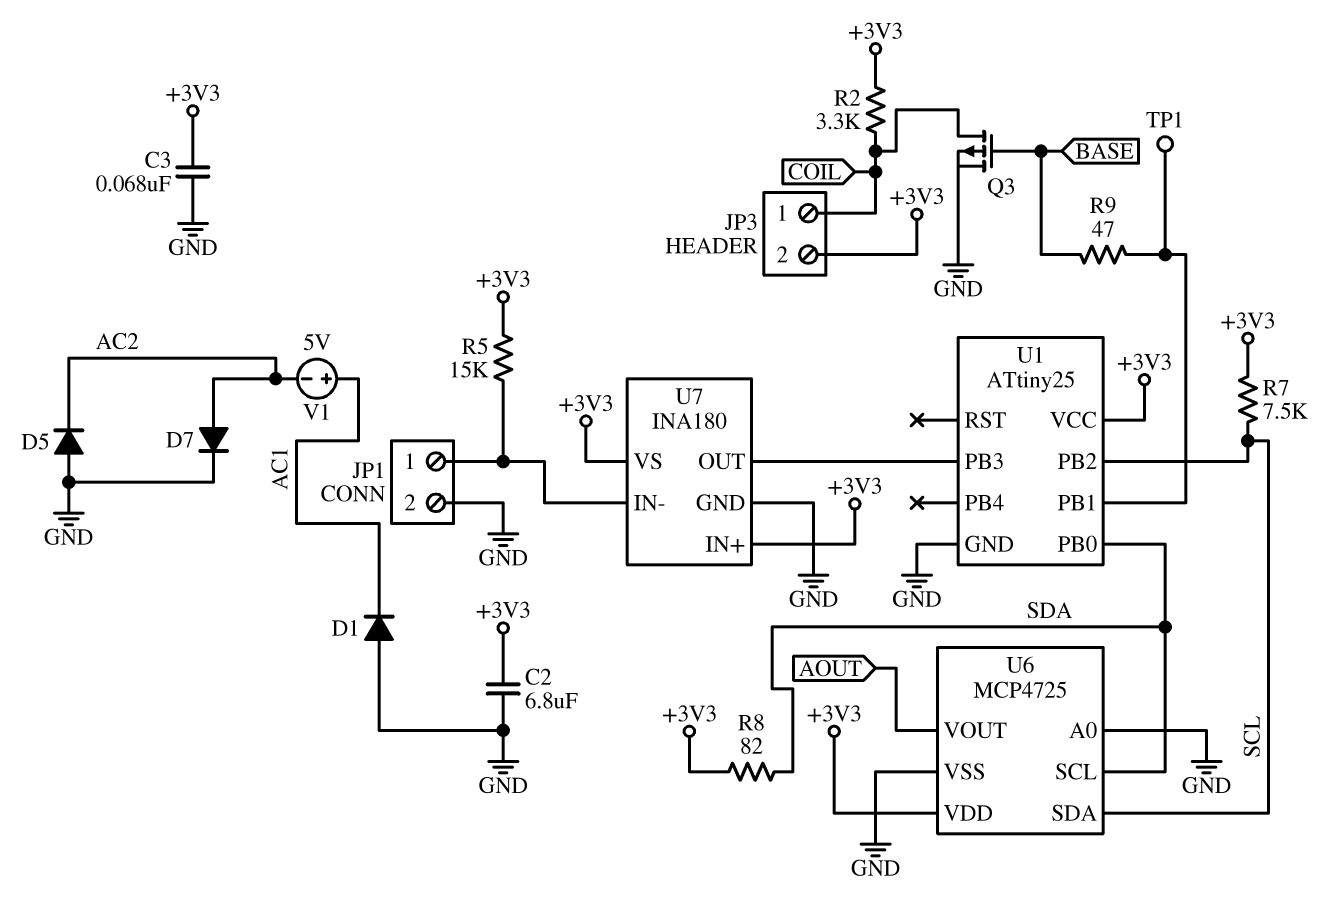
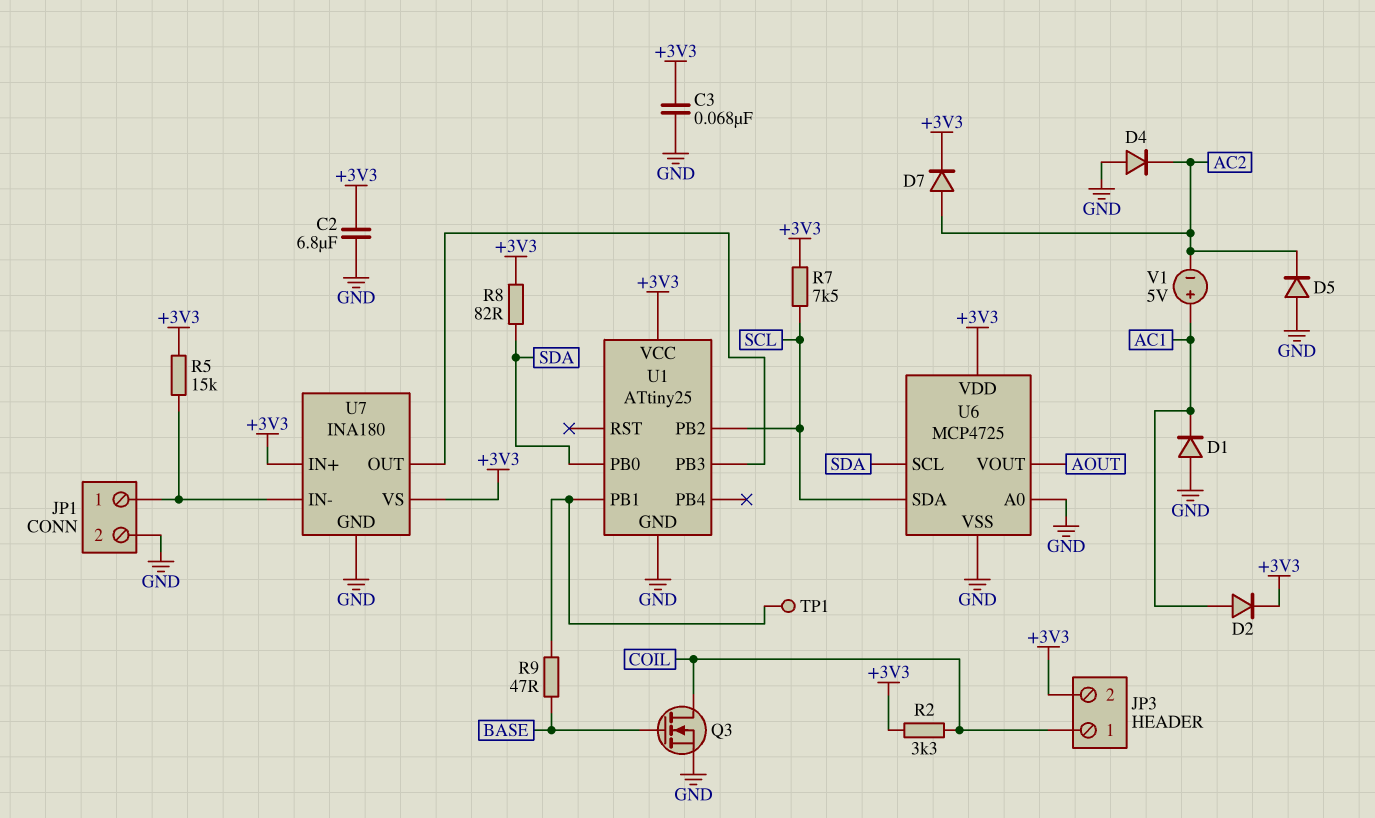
D2: none -> diode (A AC1, K +3V3)
D4: none -> diode (A GND, K AC2)
D7: diode (A AC2, K GND) -> diode (A AC2, K +3V3)
Q3: PMOS (G BASE, D COIL, S GND) -> NMOS (G BASE, D COIL, S GND)

